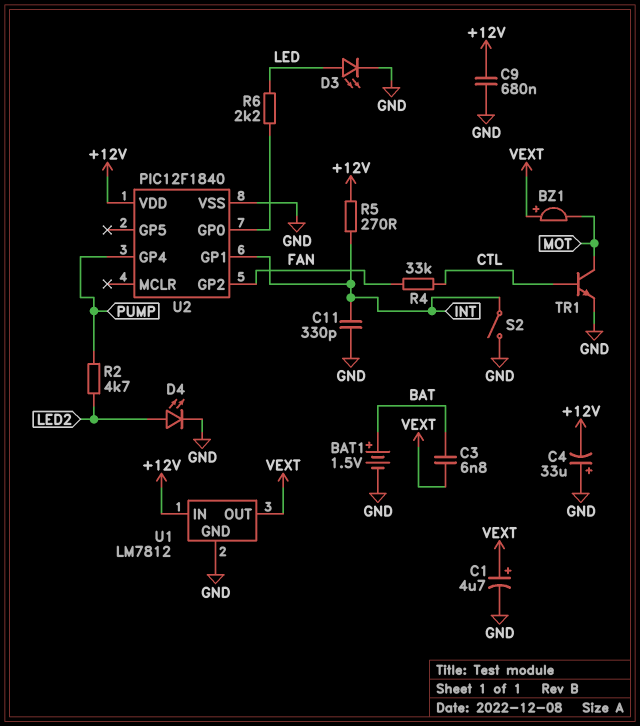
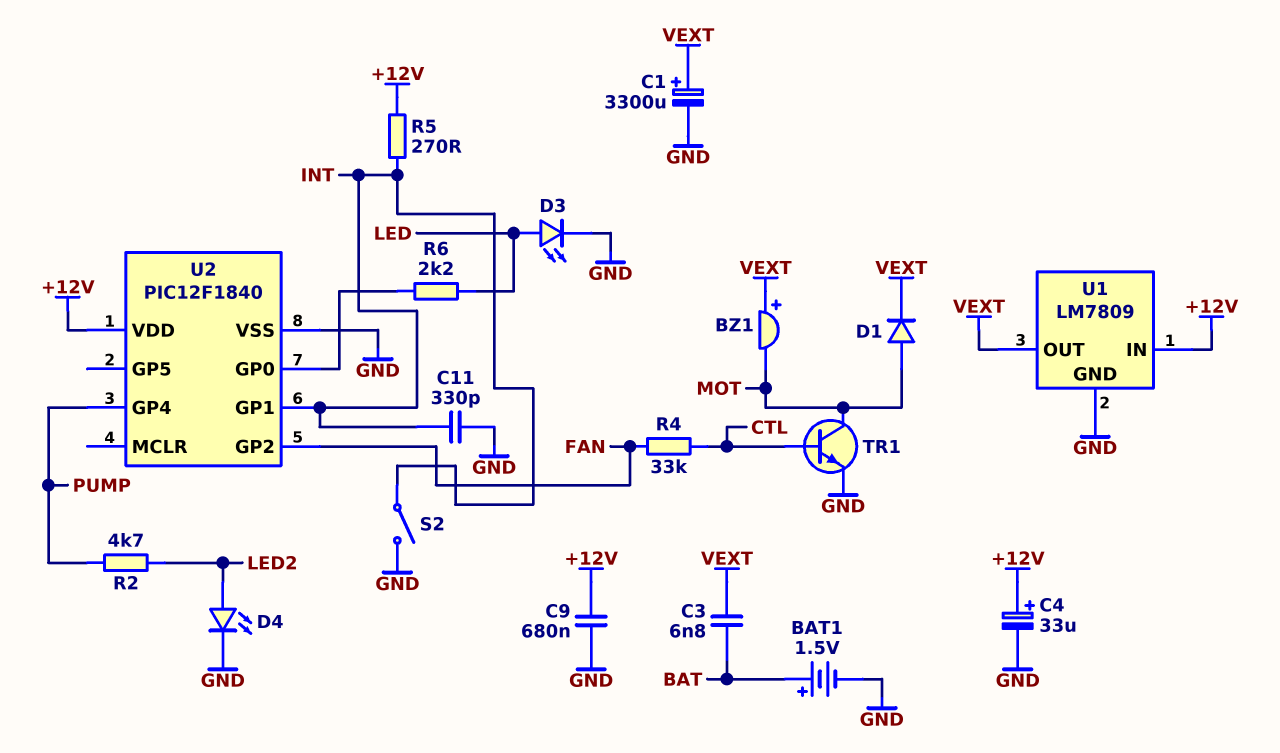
C1: 4.7uF (plus VEXT, minus GND) -> 3300uF (plus VEXT, minus GND)
C4: 33uF (plus GND, minus +12V) -> 33uF (plus +12V, minus GND)
D1: none -> diode (A MOT, K VEXT)
U1: LM7812 -> LM7809

